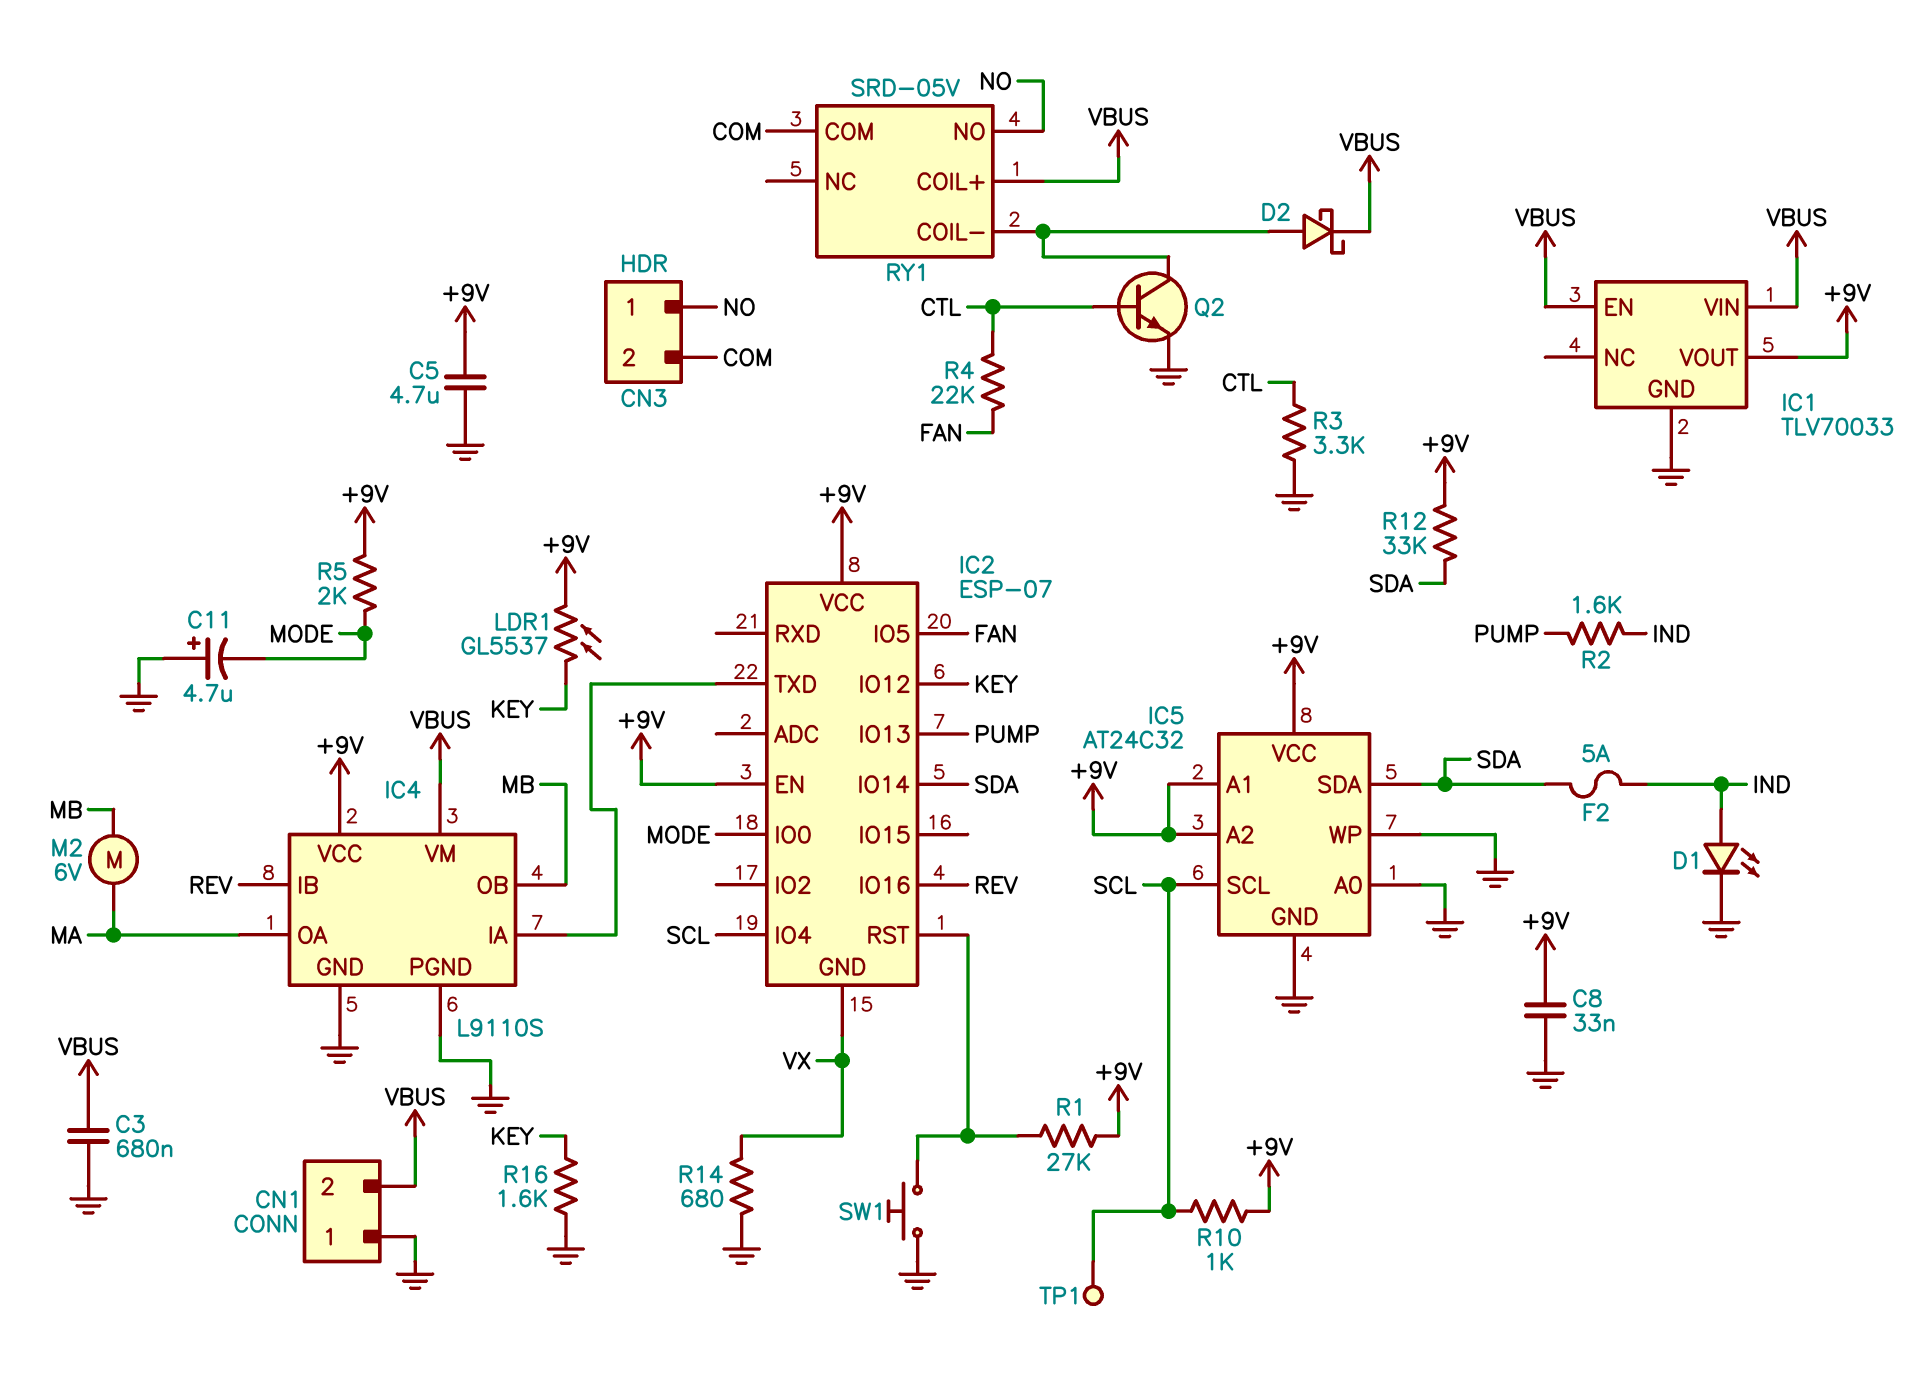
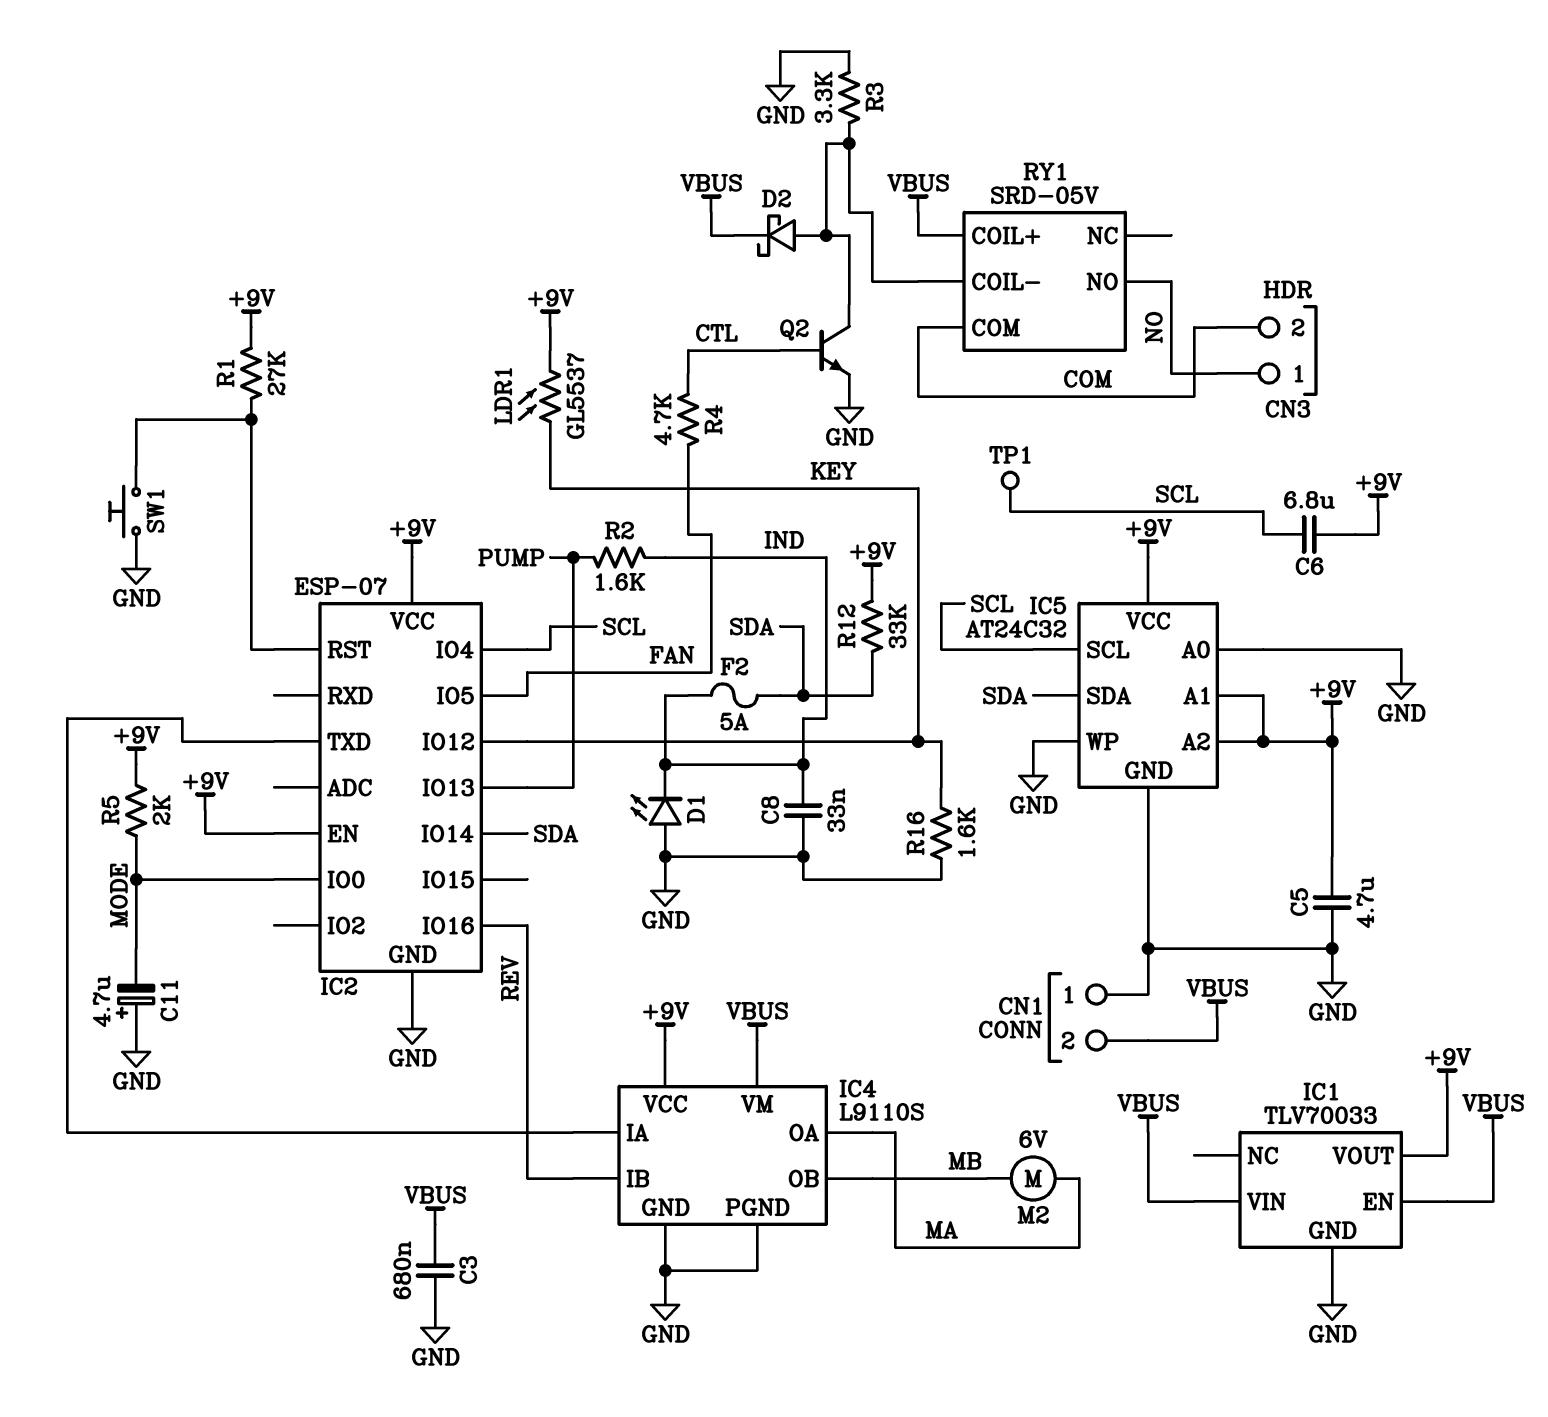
C6: none -> 6.8uF (+9V, SCL)
C8: 33nF (+9V, GND) -> 33nF (GND, IND)
D1: LED (A IND, K GND) -> LED (A GND, K IND)
IC2 pin GND: VX -> GND
R3: 3.3k (CTL, GND) -> 3.3k (GND, RY1/COIL-)
R4: 22k (CTL, FAN) -> 4.7k (CTL, FAN)
R10: 1k (+9V, SCL) -> none
R14: 680 (GND, VX) -> none

